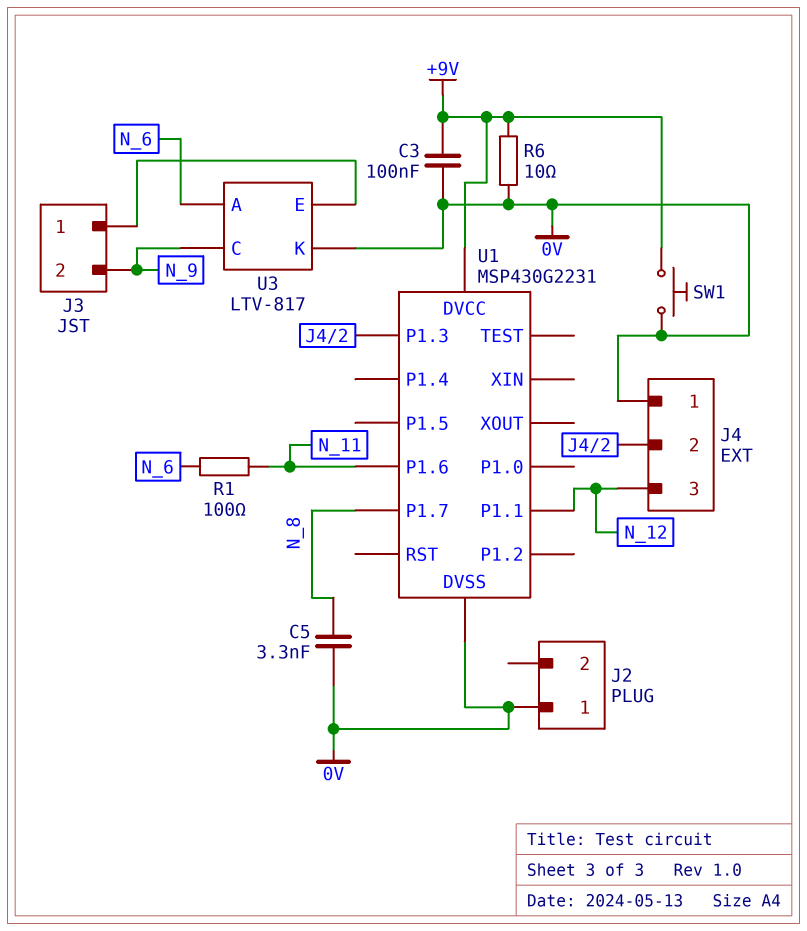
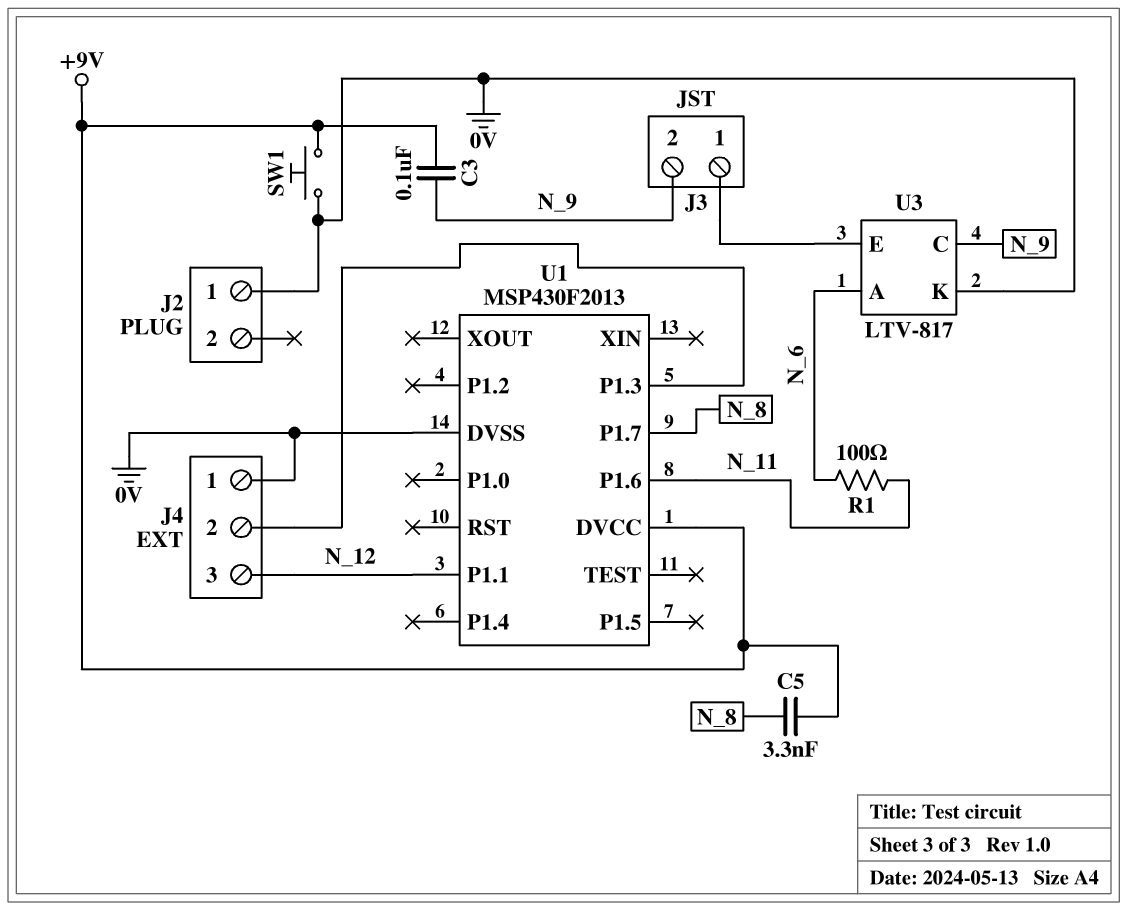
C3: 100nF (+9V, 0V) -> 100nF (+9V, N_9)
C5: 3.3nF (0V, N_8) -> 3.3nF (+9V, N_8)
R6: 10 (+9V, 0V) -> none
U1: MSP430G2231 -> MSP430F2013

